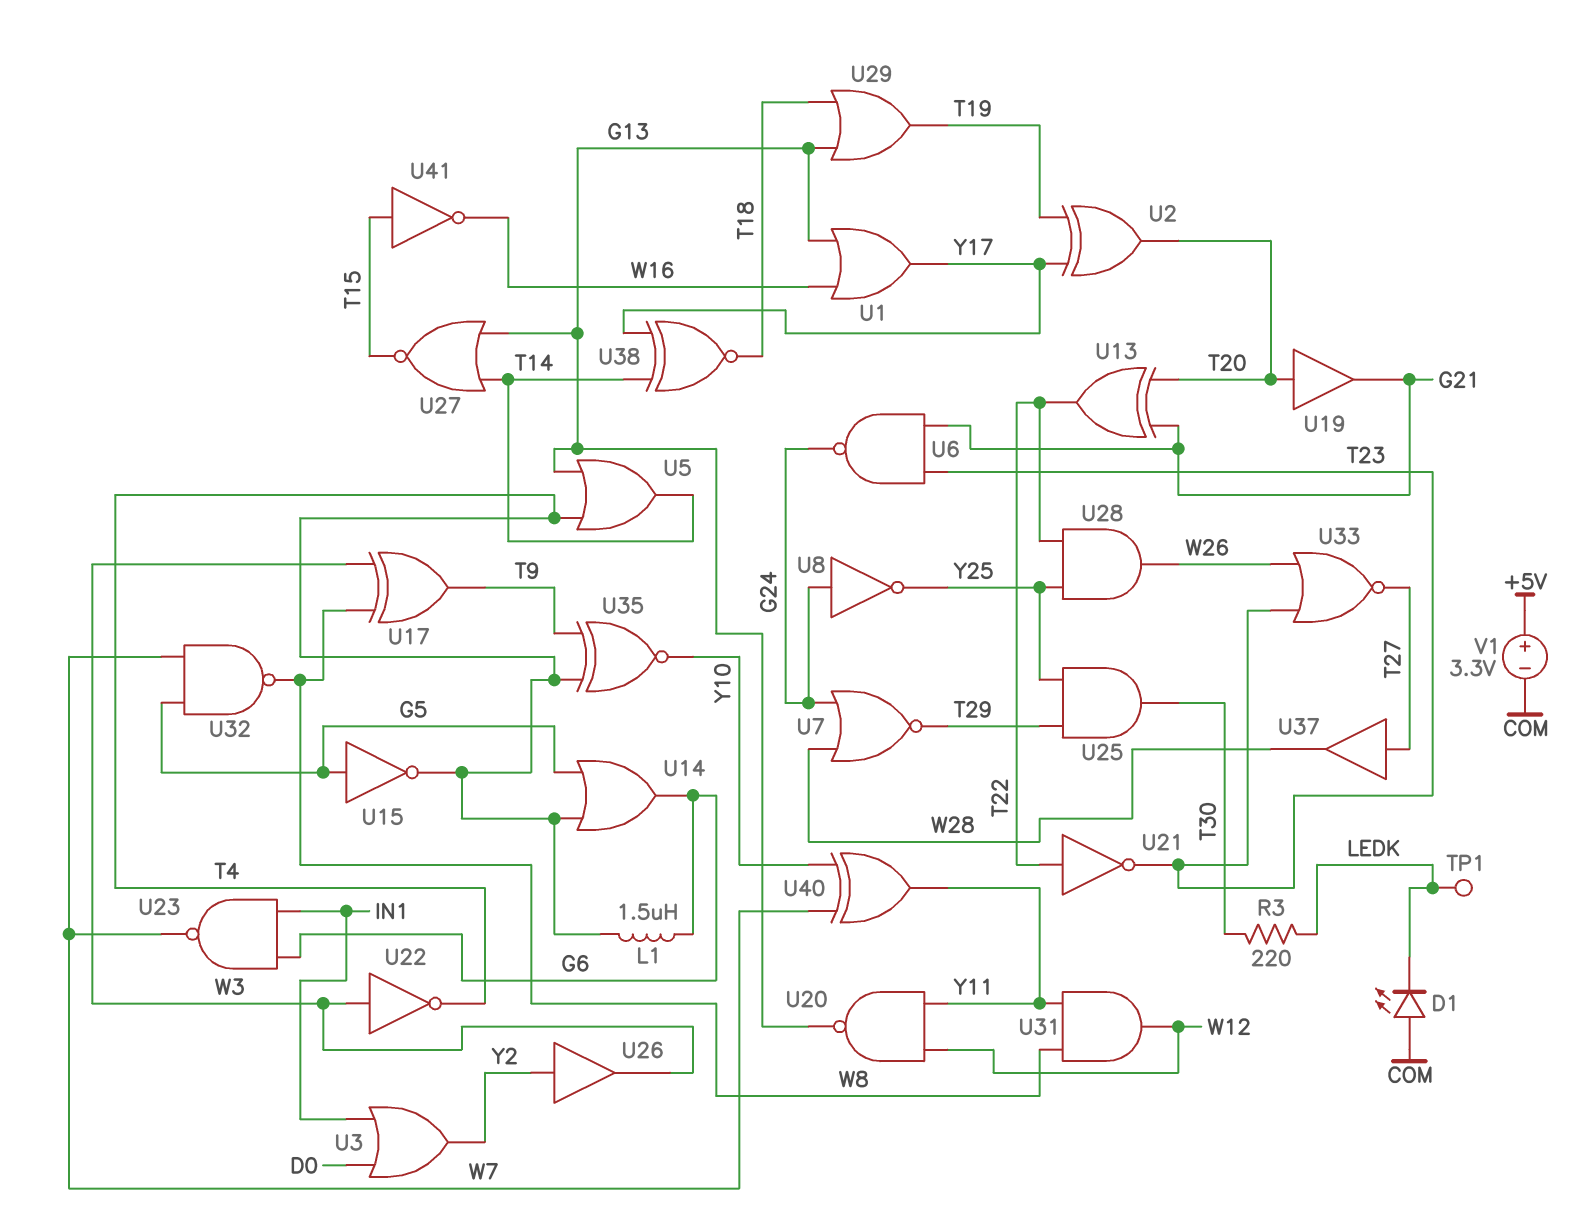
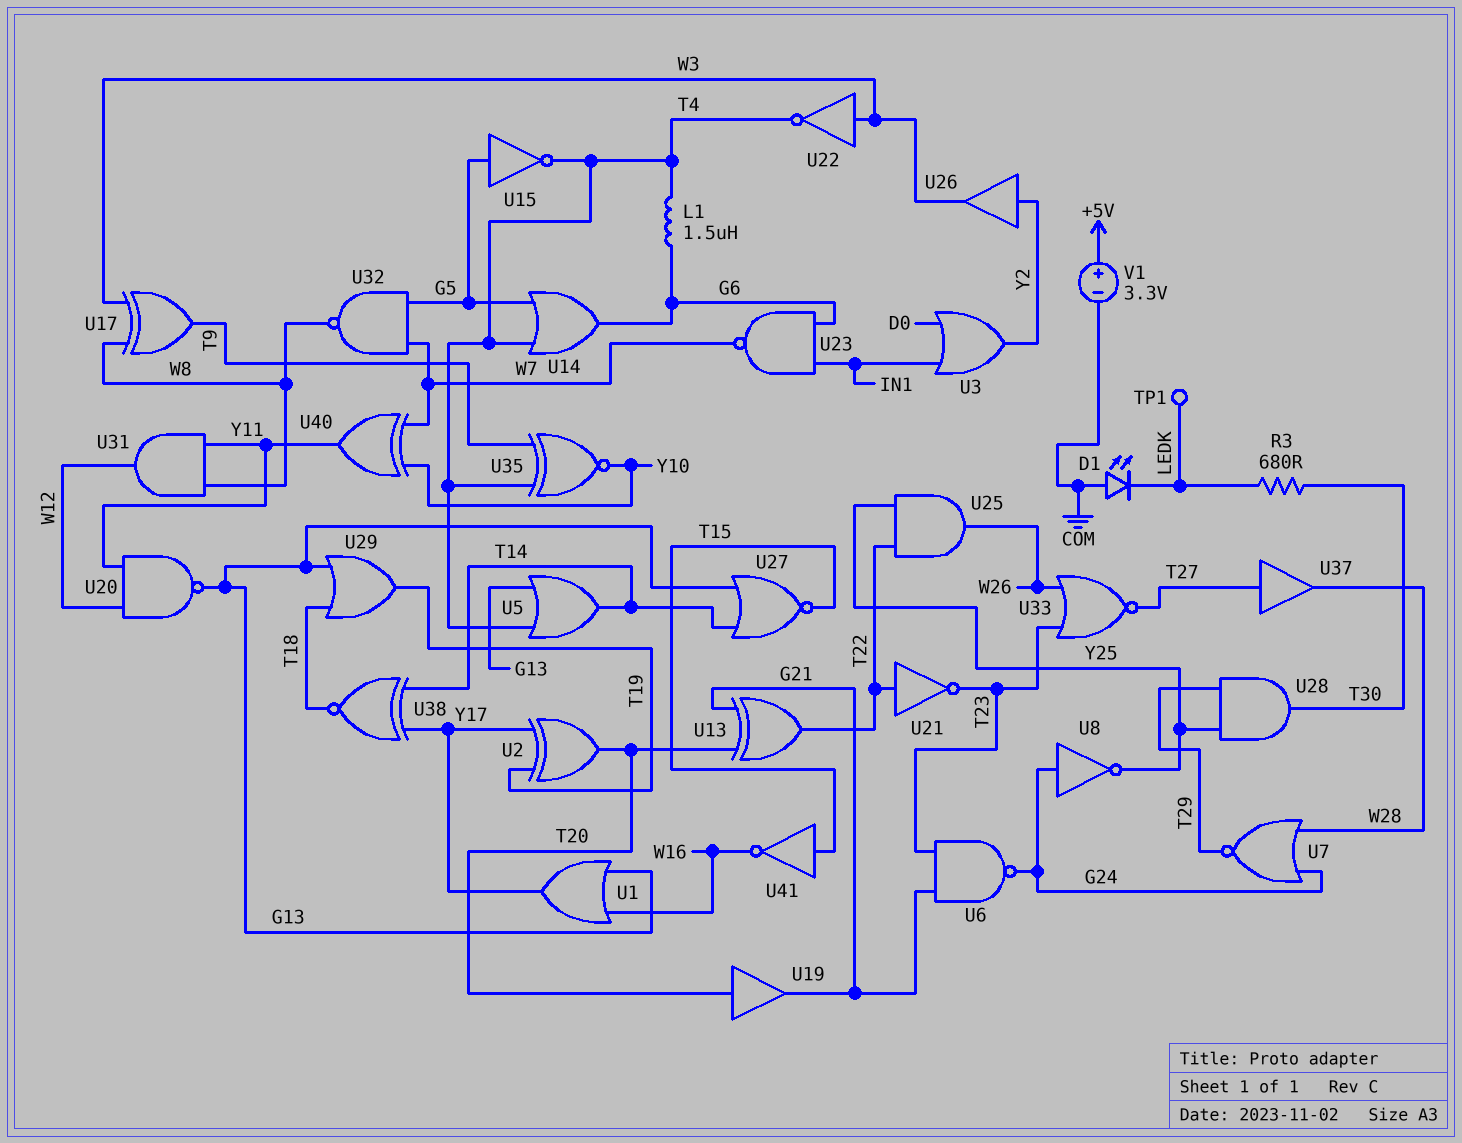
R3: 220 (LEDK, T30) -> 680 (LEDK, T30)
U25: AND (in T29, in Y25, out T30) -> AND (in T22, in Y25, out W26)
U28: AND (in T22, in Y25, out W26) -> AND (in T29, in Y25, out T30)

